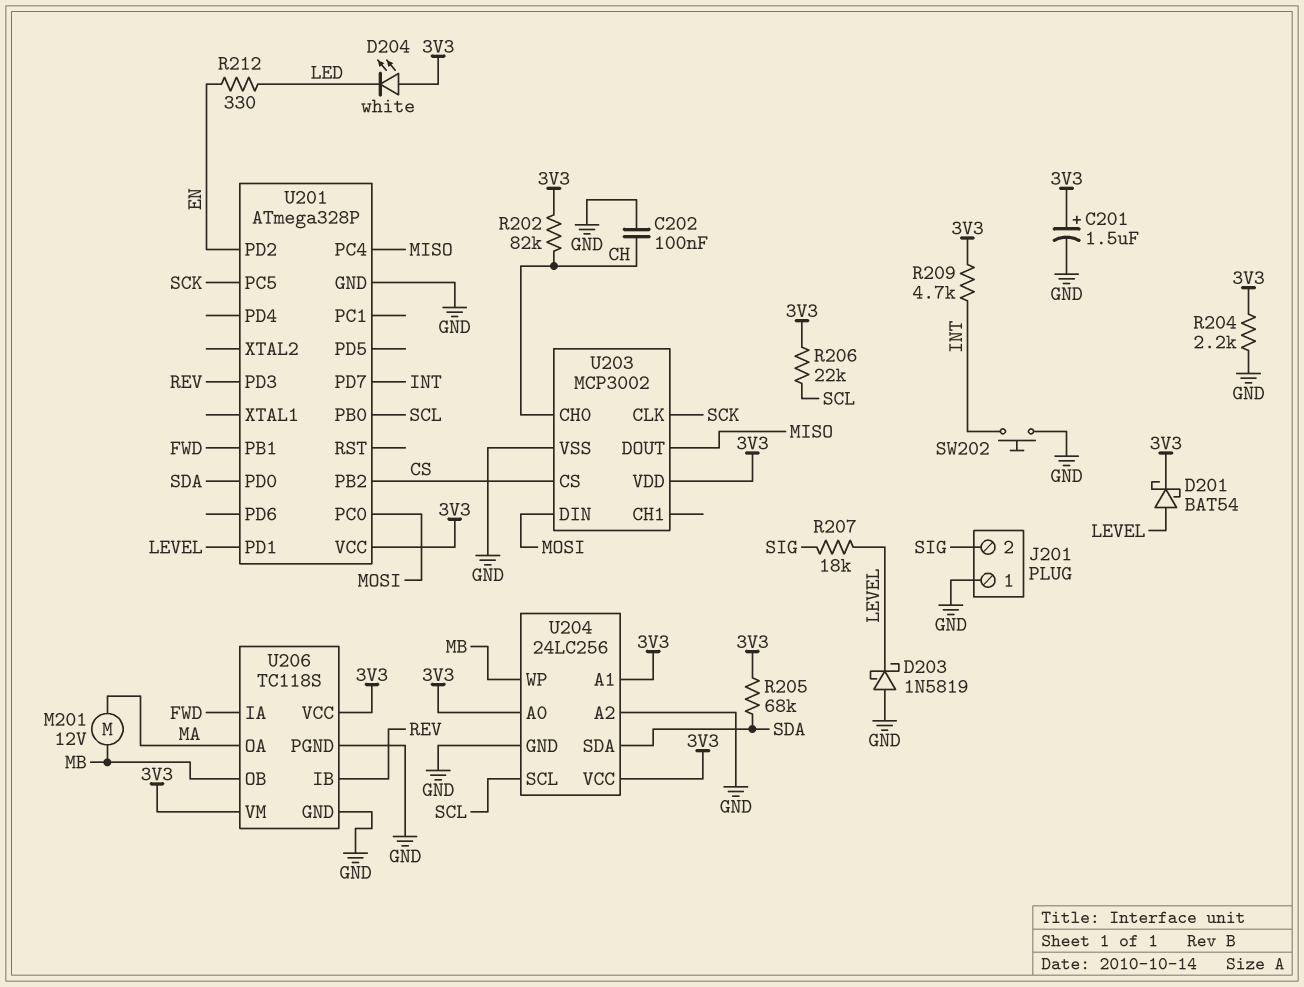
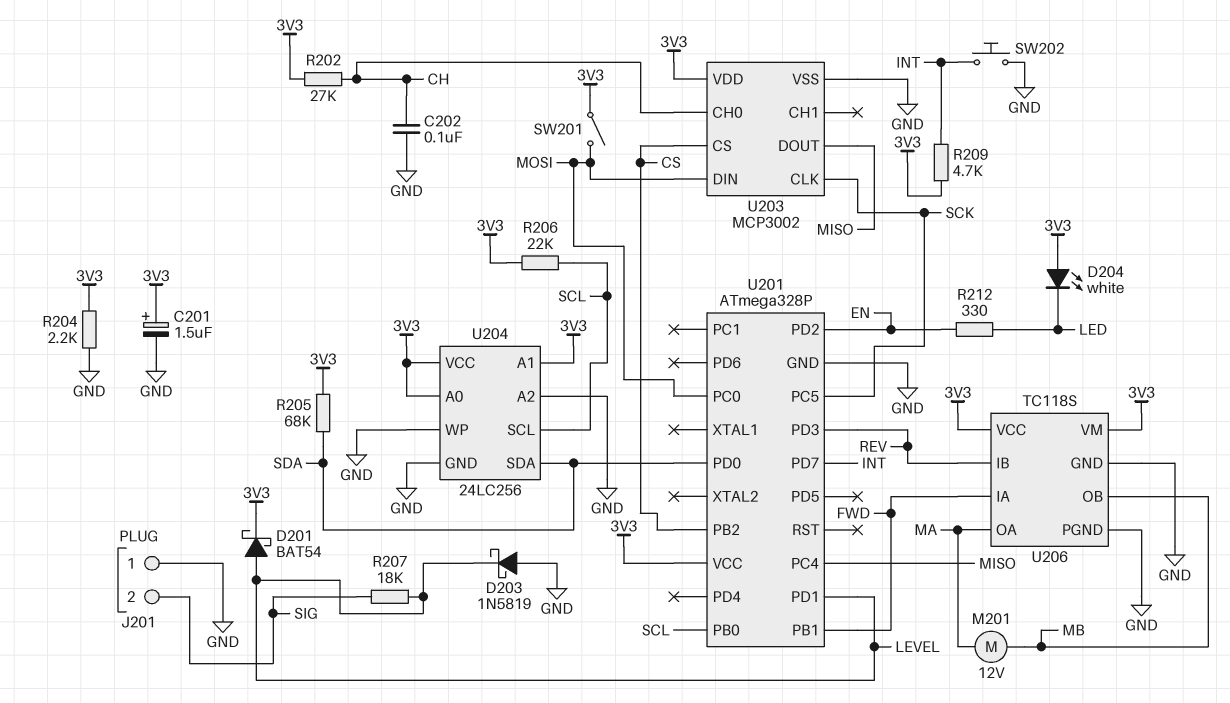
R202: 82k (3V3, CH) -> 27k (3V3, CH)
SW201: none -> switch (3V3, MOSI)
U204 pin WP: MB -> GND

